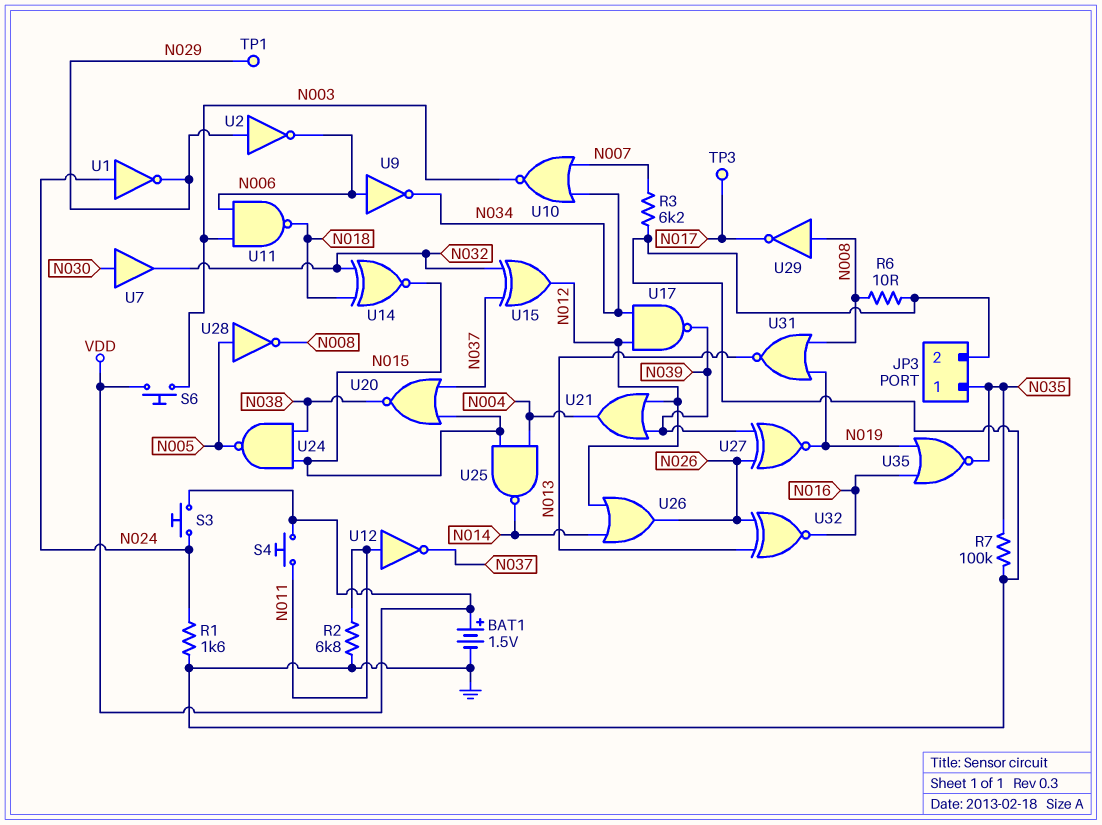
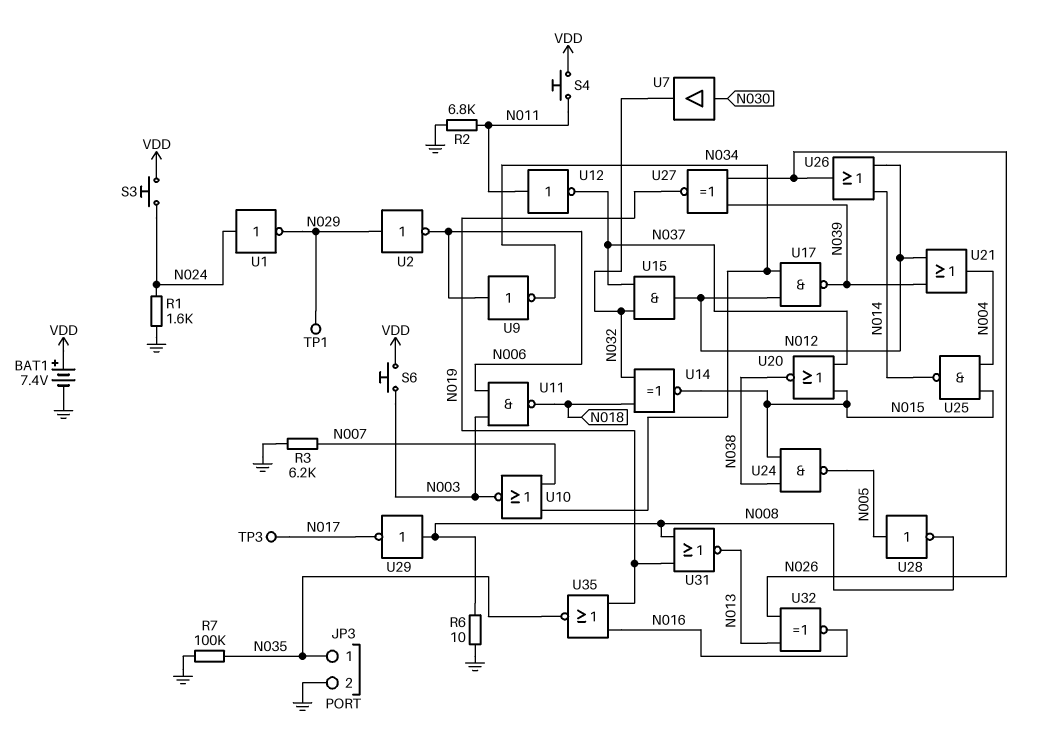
BAT1: 1.5V (plus VDD, minus GND) -> 7.4V (plus VDD, minus GND)
U15: XOR (in N032, in N037, out N012) -> AND (in N032, in N037, out N012)

